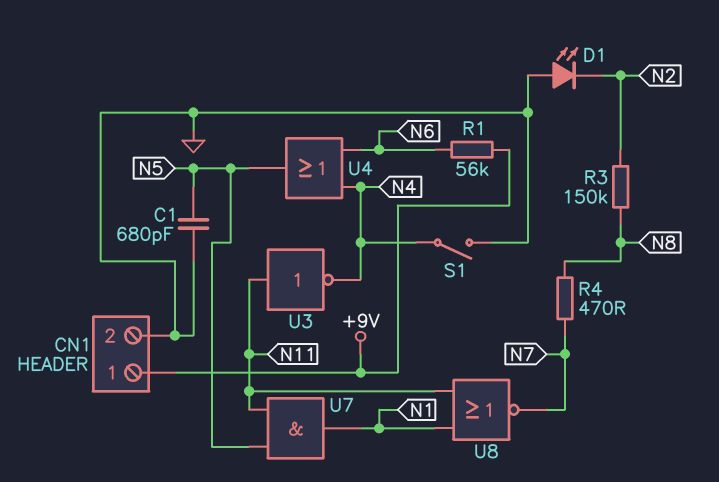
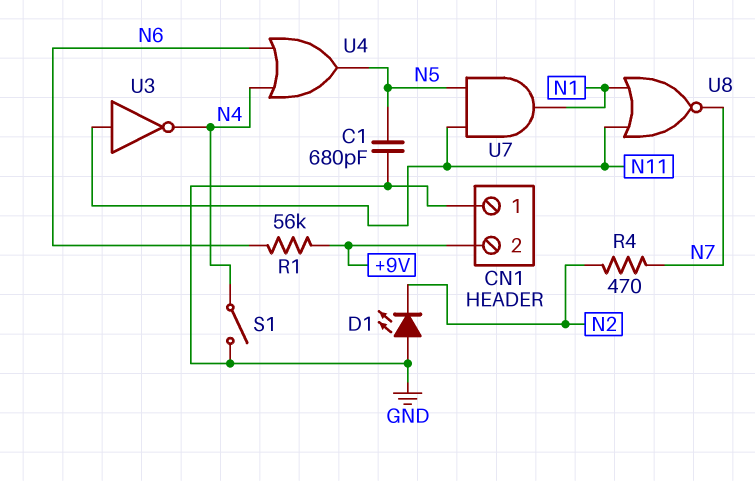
CN1 pin 1: +9V -> GND
CN1 pin 2: GND -> +9V
R3: 150k (N2, N8) -> none
R4: 470 (N7, N8) -> 470 (N2, N7)

